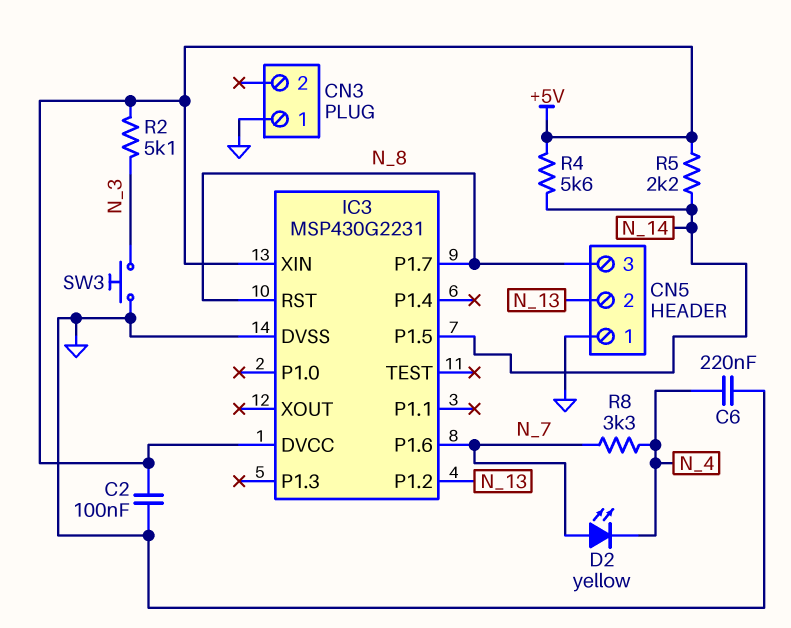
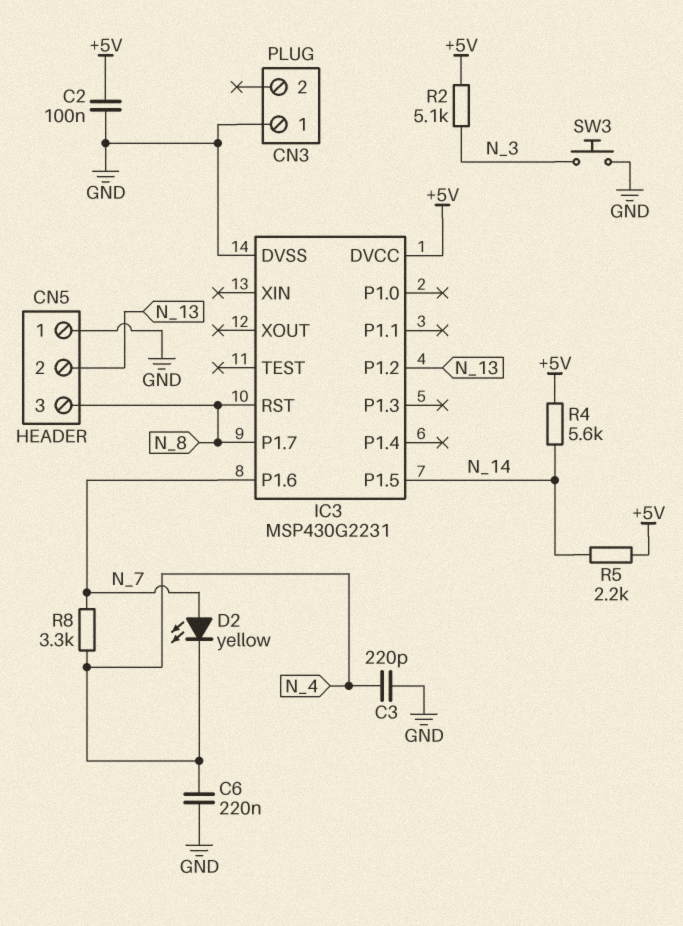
C3: none -> 220pF (GND, N_4)
IC3 pin XIN: +5V -> none

